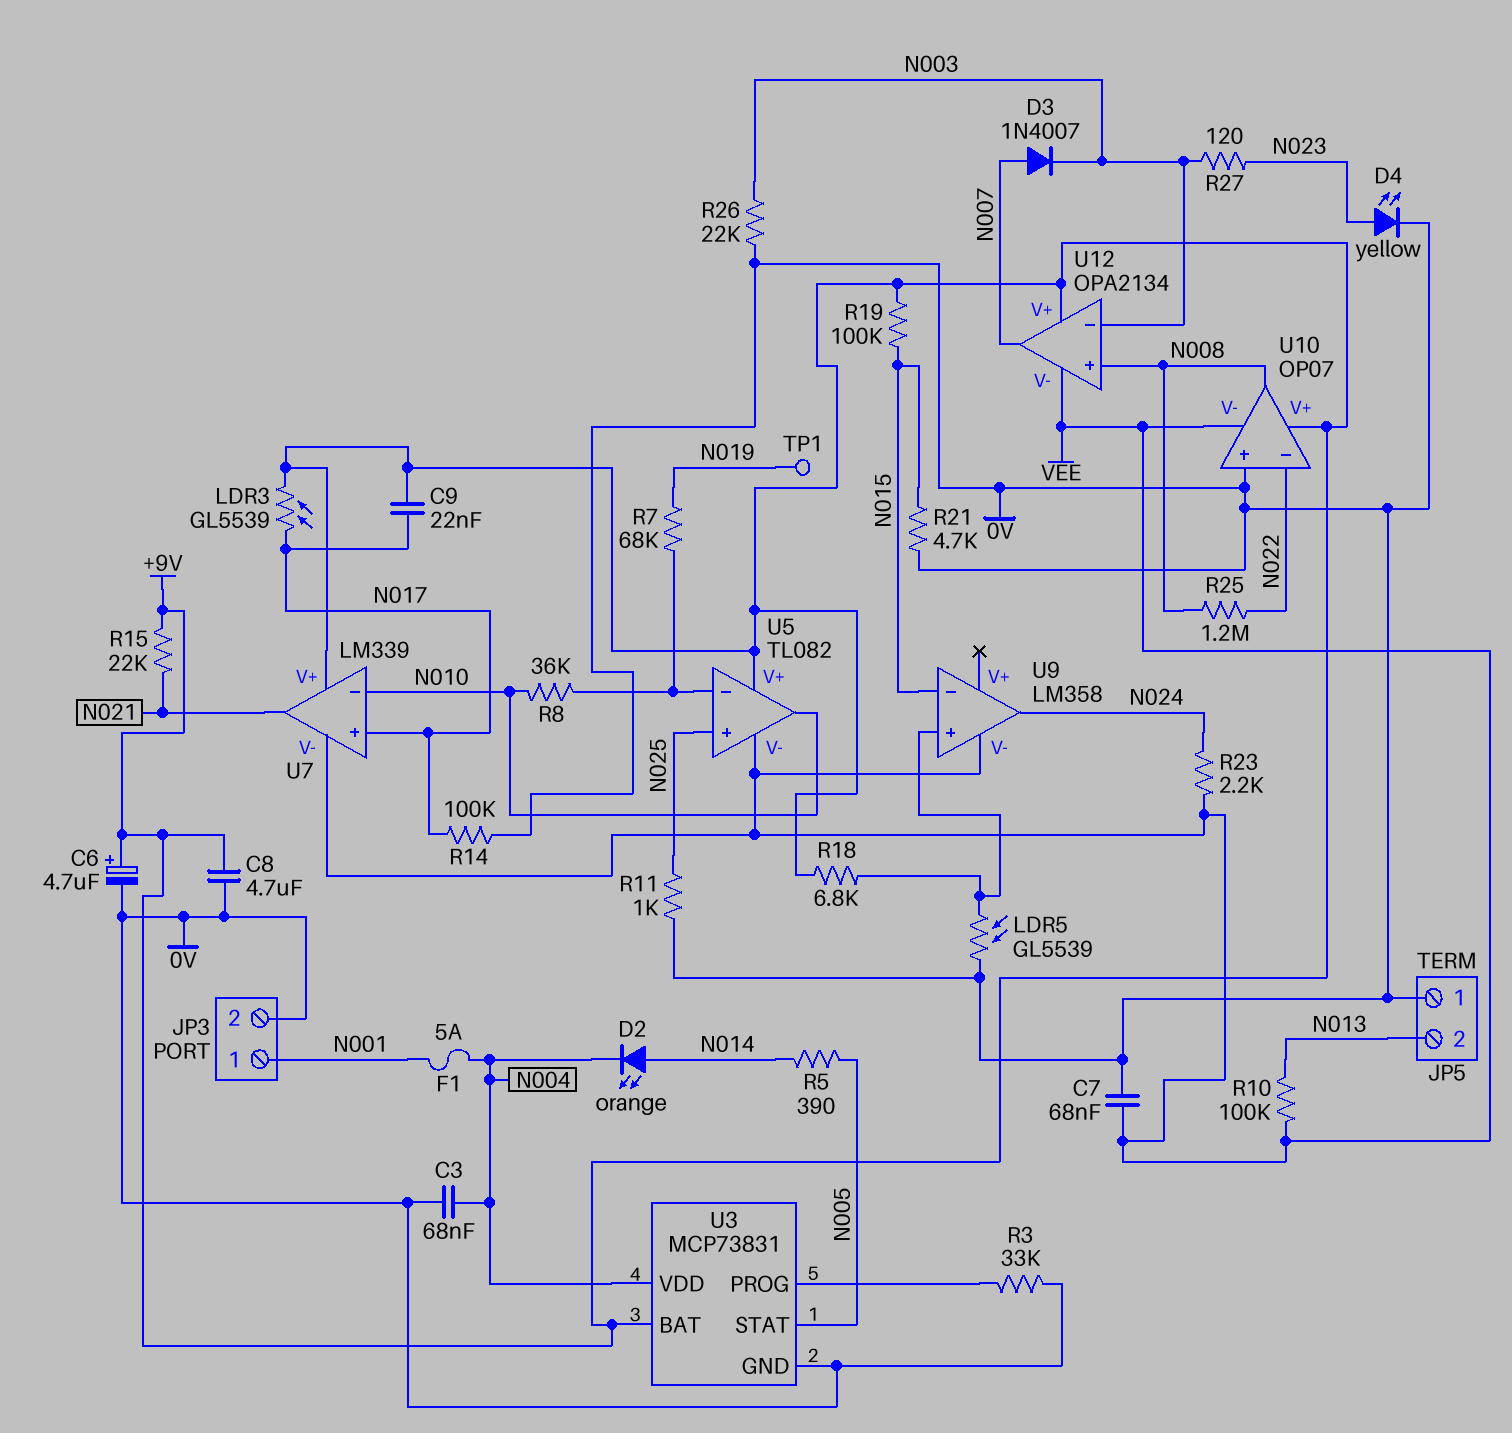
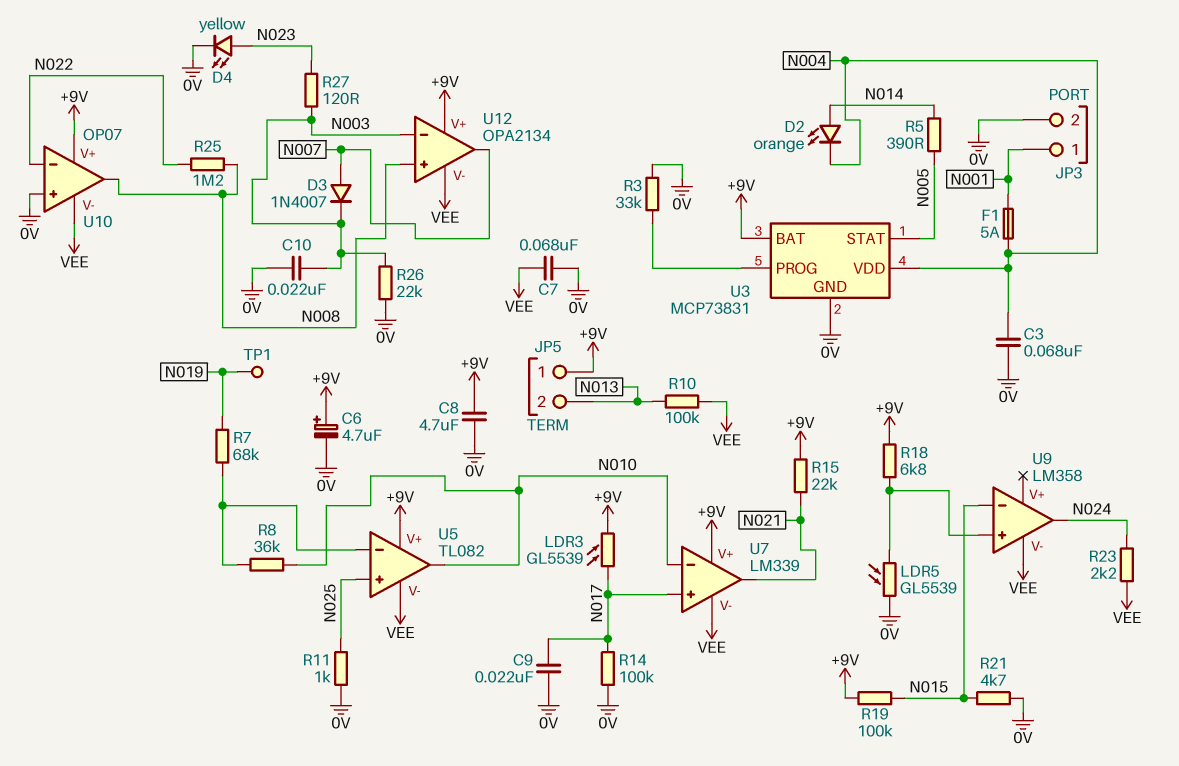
C9: 22nF (+9V, N017) -> 22nF (0V, N017)
C10: none -> 22nF (0V, N003)
JP5 pin 1: 0V -> +9V

